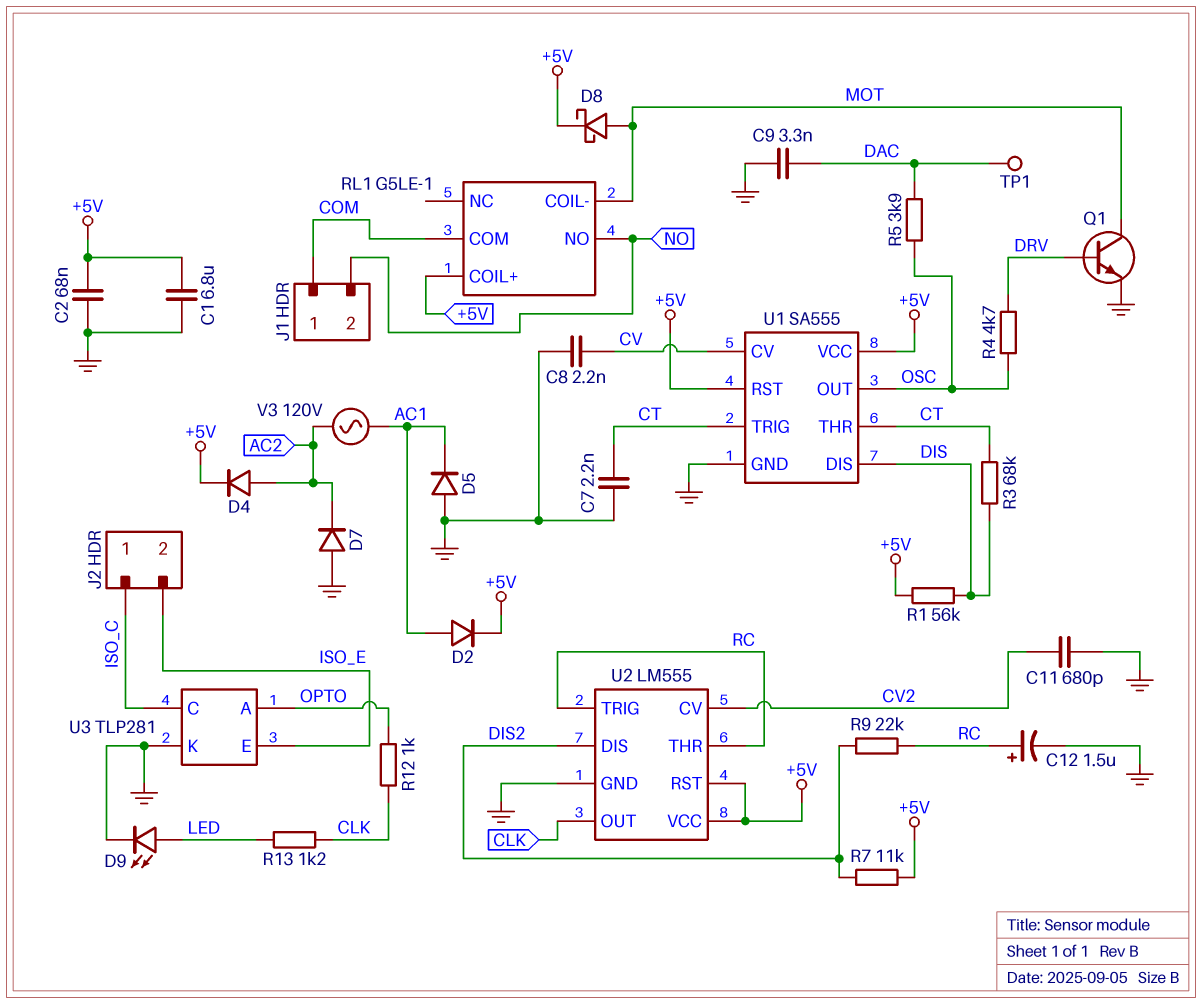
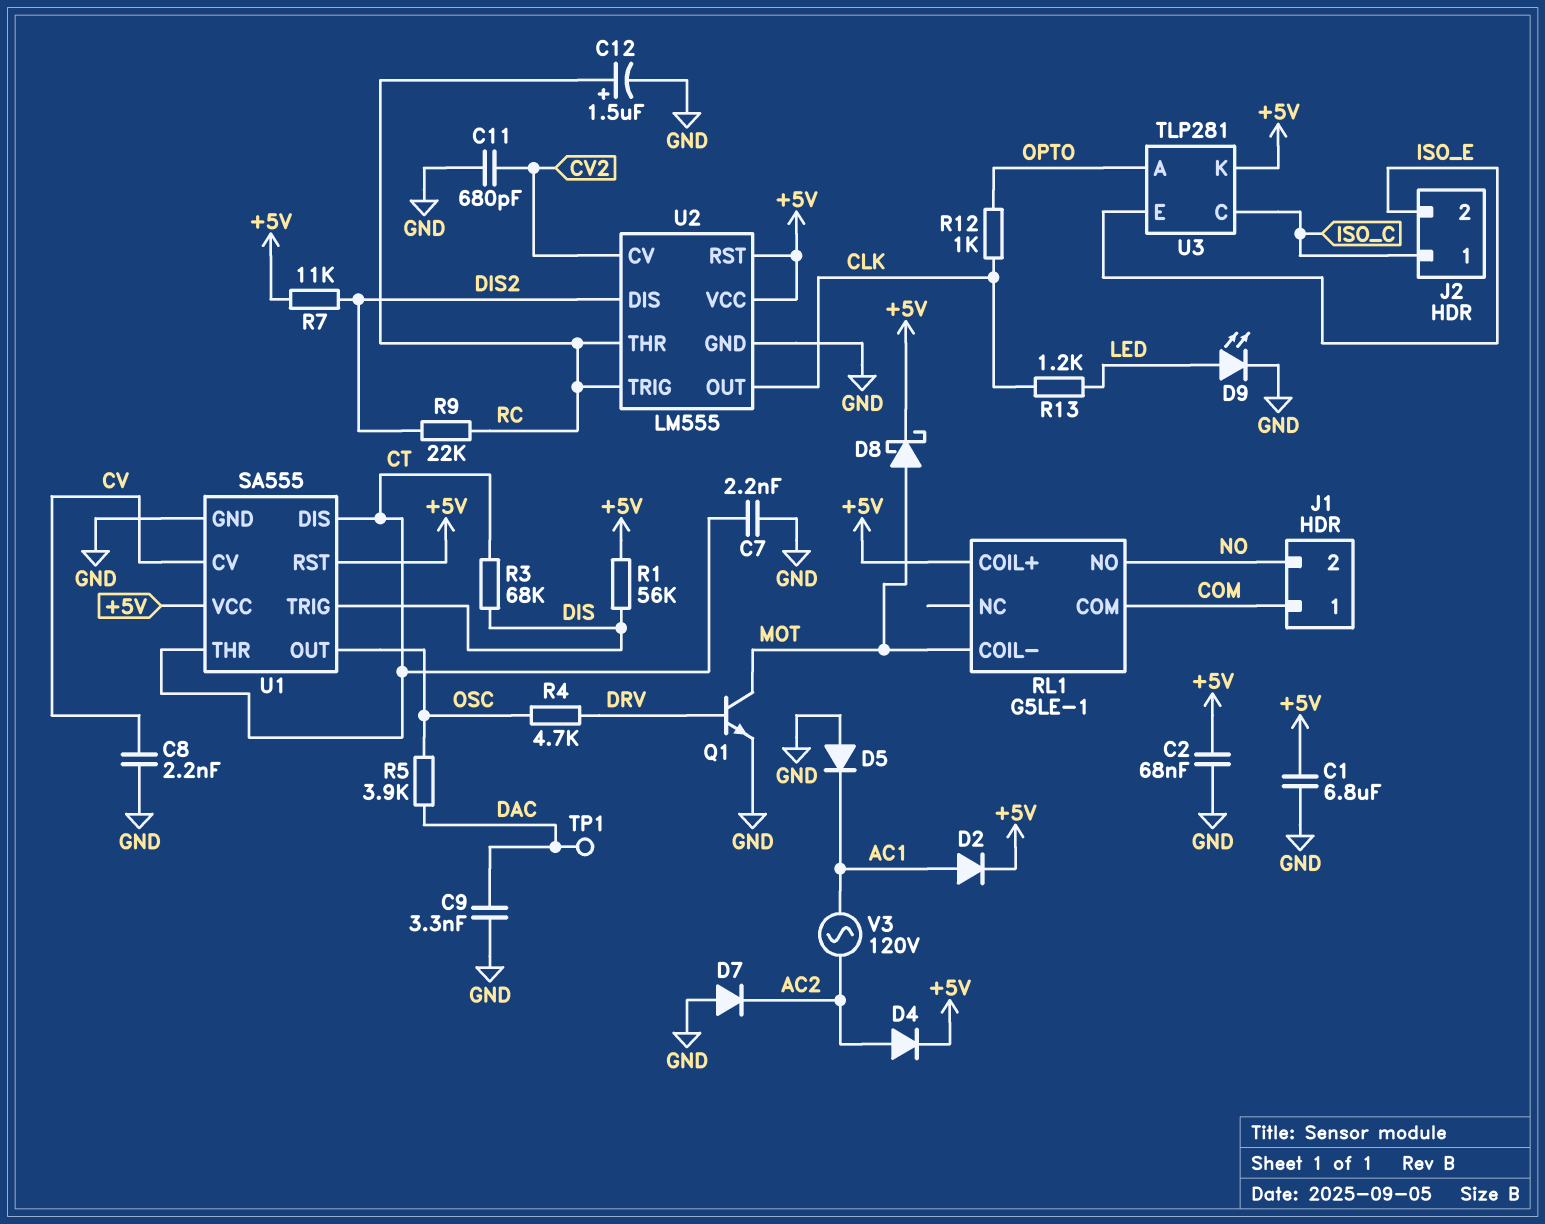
U1 pin DIS: DIS -> CT
U1 pin TRIG: CT -> DIS
U3 pin K: GND -> +5V

